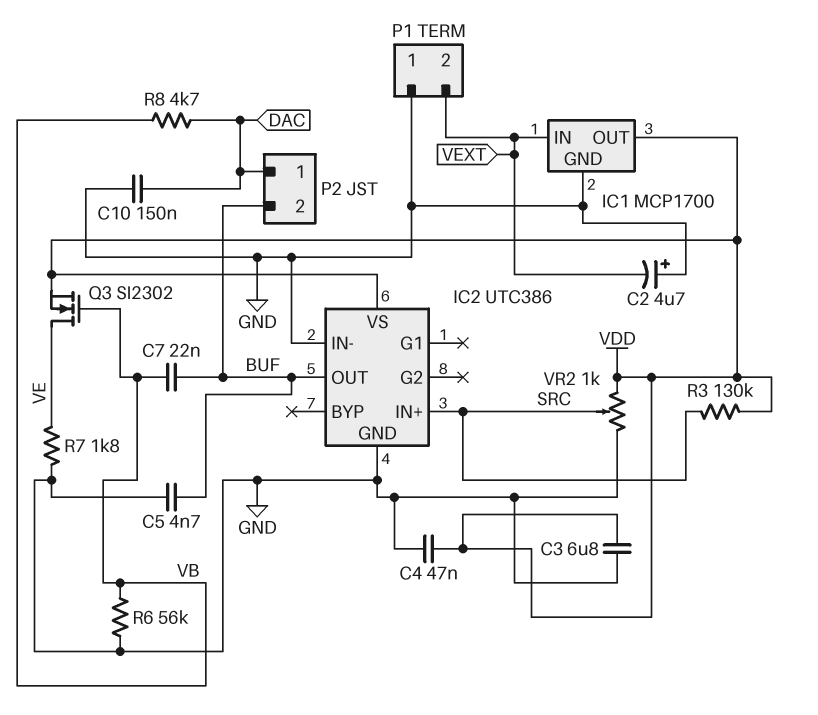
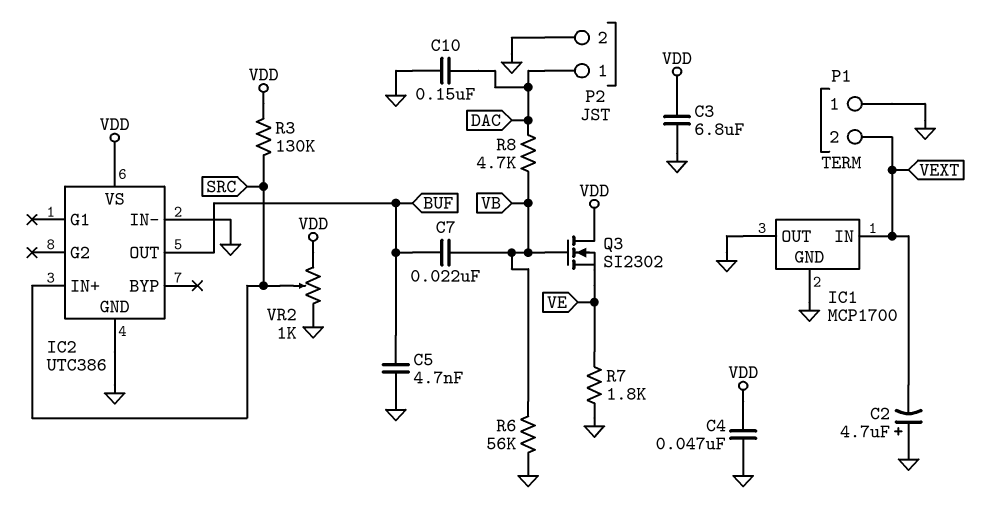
IC1 pin OUT: VDD -> GND
P2 pin 2: BUF -> GND
Q3: NMOS SI2302 (G VB, D VE, S VDD) -> NMOS SI2302 (G VB, D VDD, S VE)

